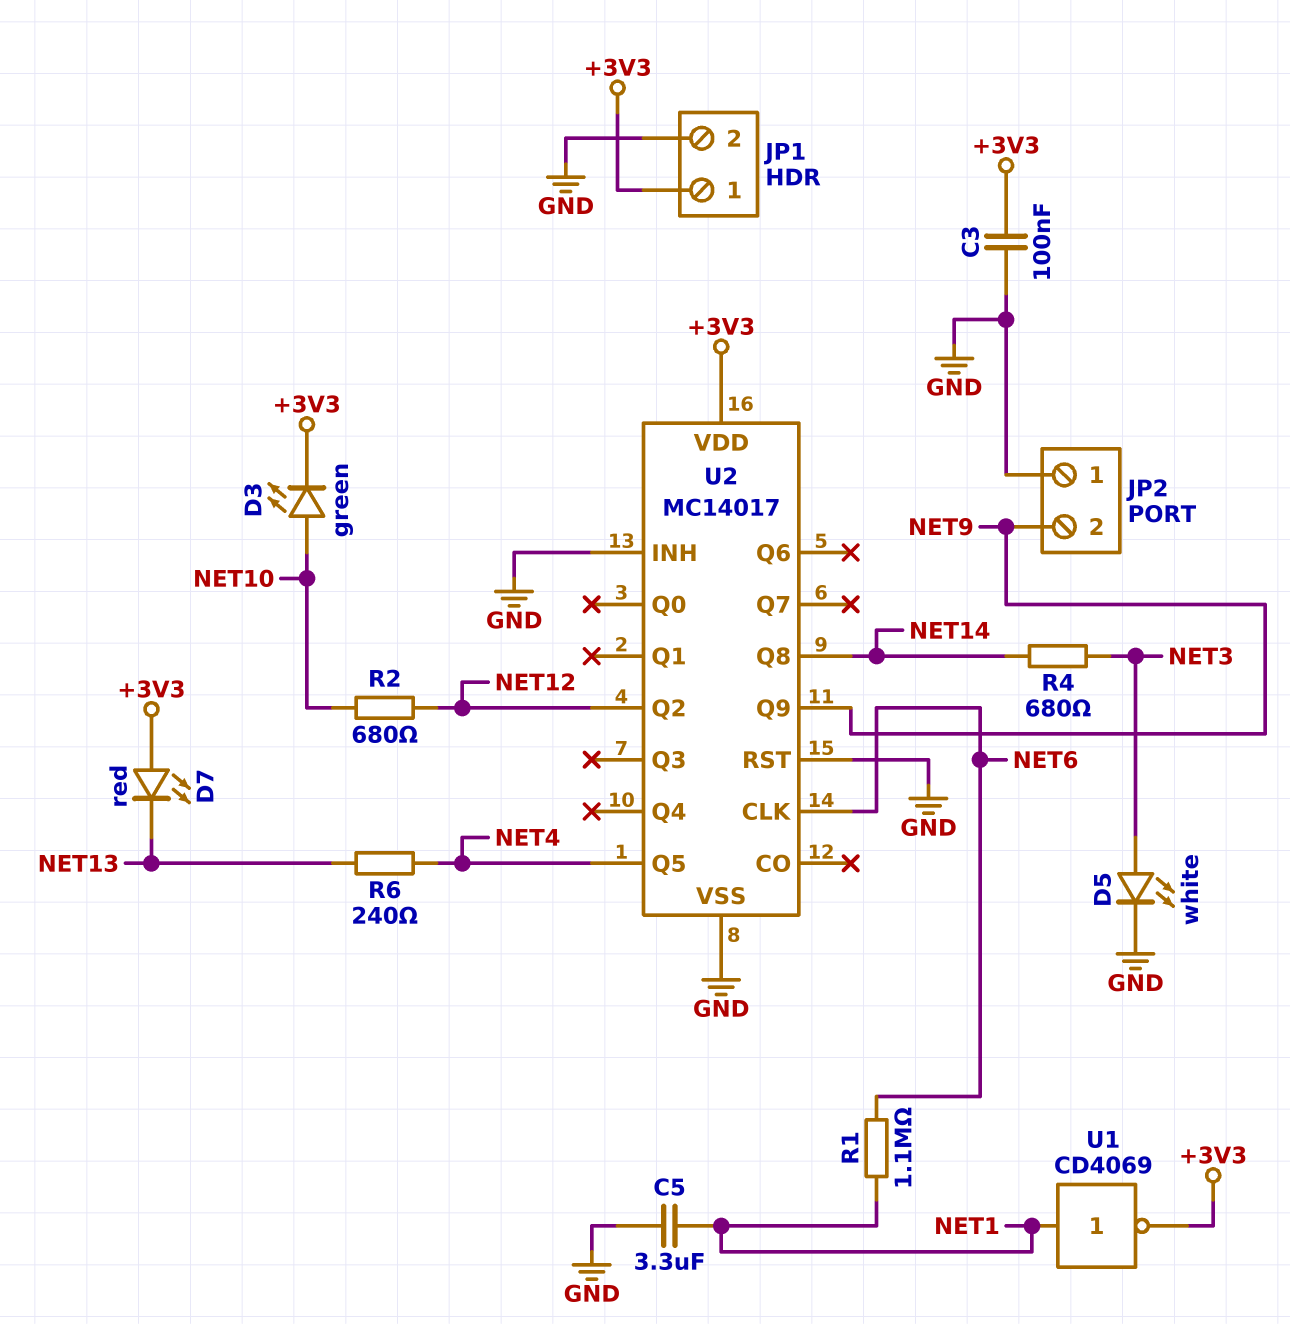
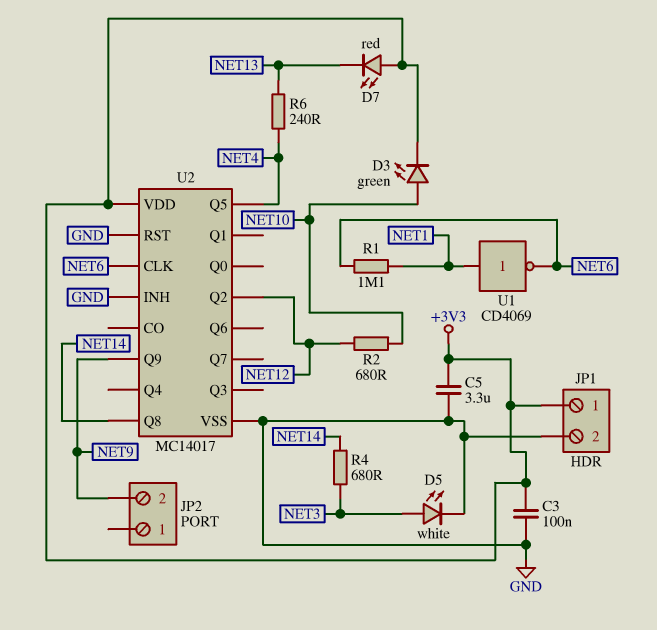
C5: 3.3uF (GND, NET1) -> 3.3uF (+3V3, GND)
JP2 pin 1: GND -> none
U1: NOT CD4069 (in NET1, out +3V3) -> NOT CD4069 (in NET1, out NET6)

